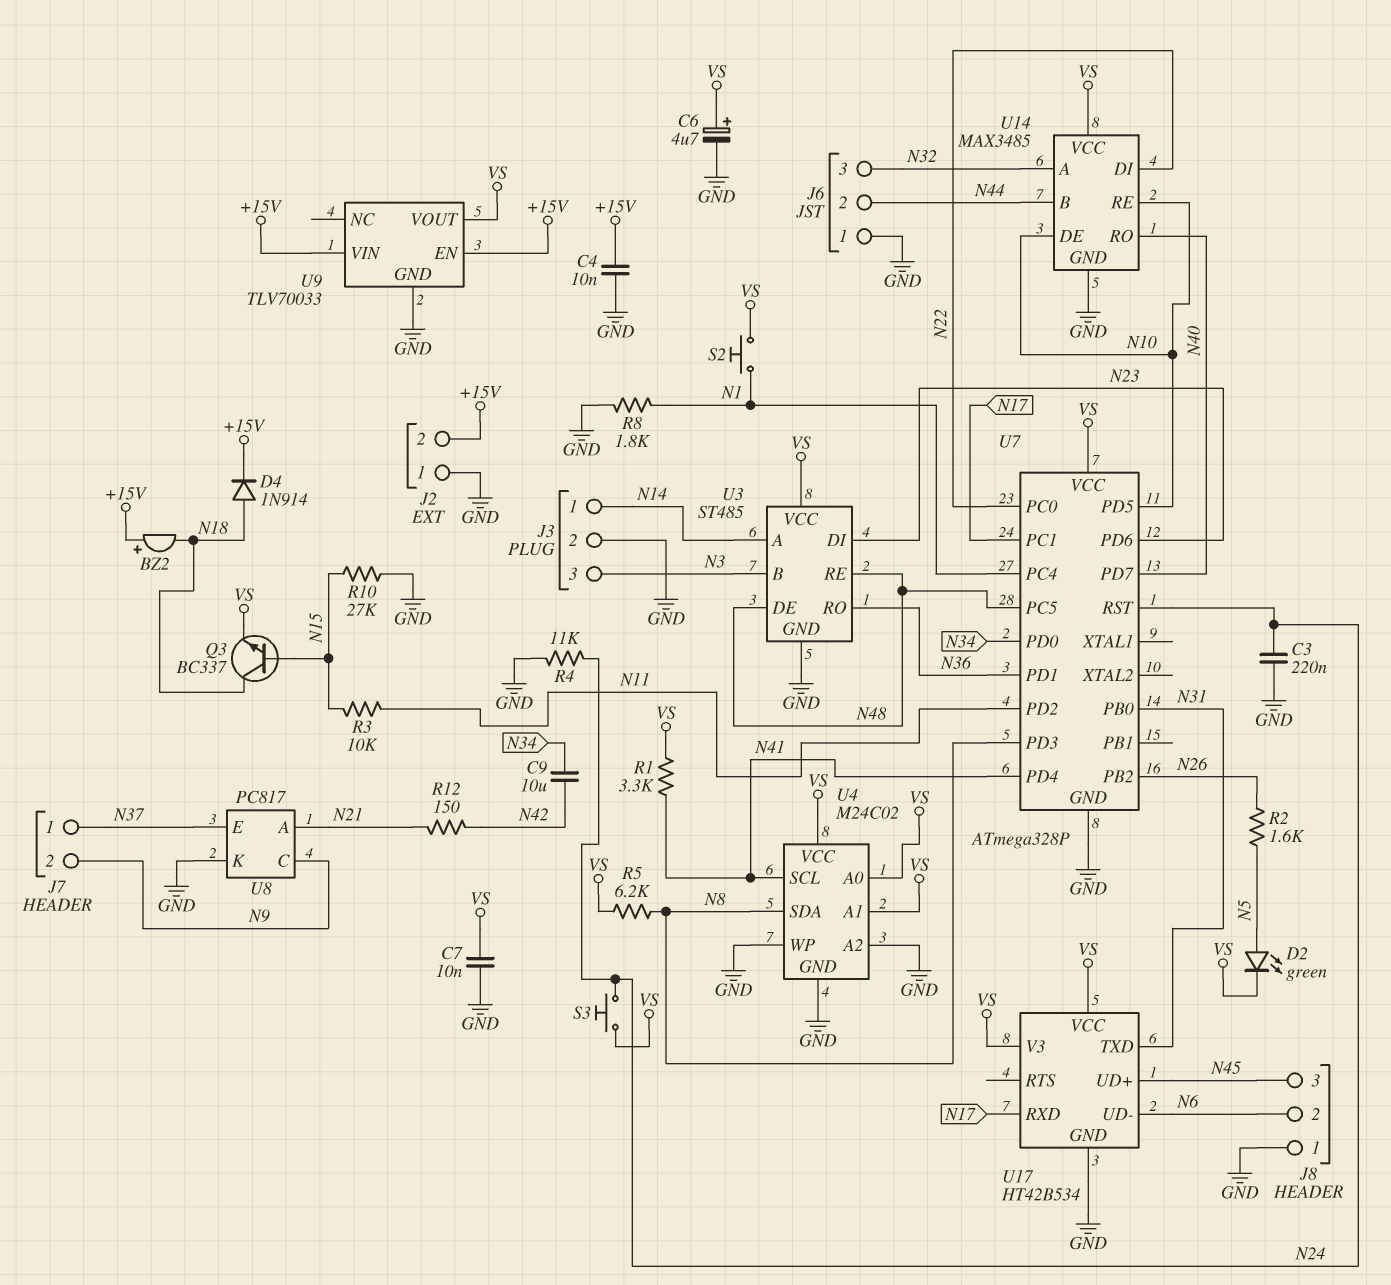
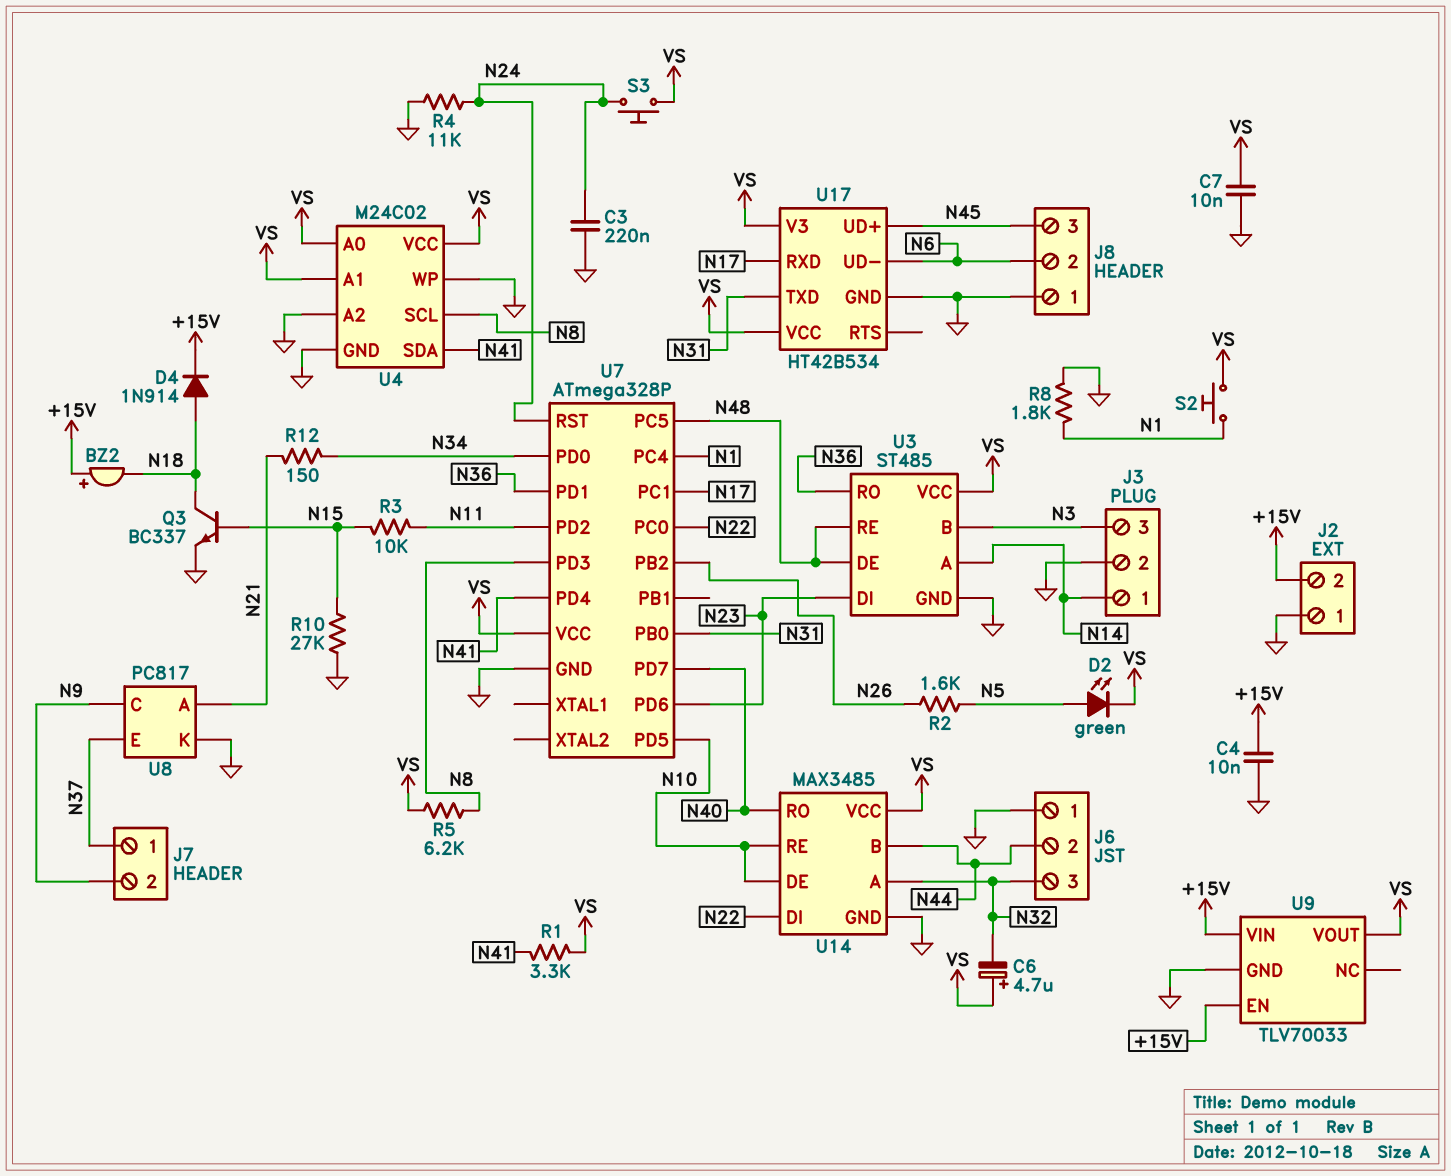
C6: 4.7uF (plus VS, minus GND) -> 4.7uF (plus VS, minus N32)
C9: 10uF (N34, N42) -> none
Q3: NPN BC337 (B N15, C N18, E VS) -> NPN BC337 (B N15, C N18, E GND)
R12: 150 (N21, N42) -> 150 (N21, N34)
U4 pin SCL: N41 -> N8
U4 pin SDA: N8 -> N41

